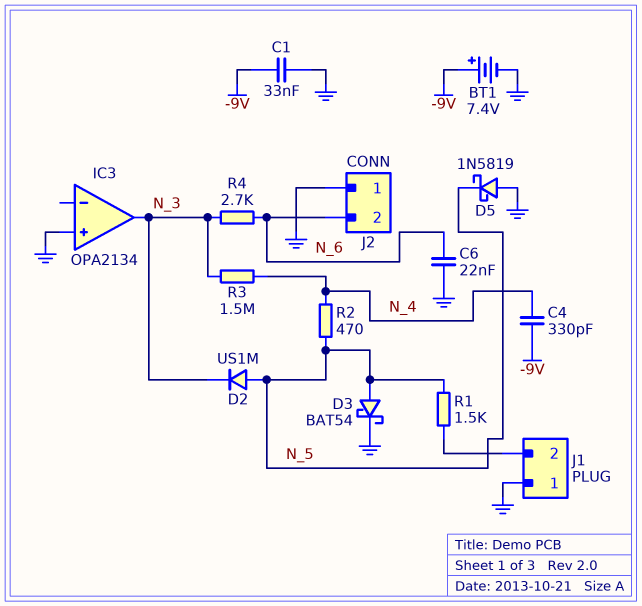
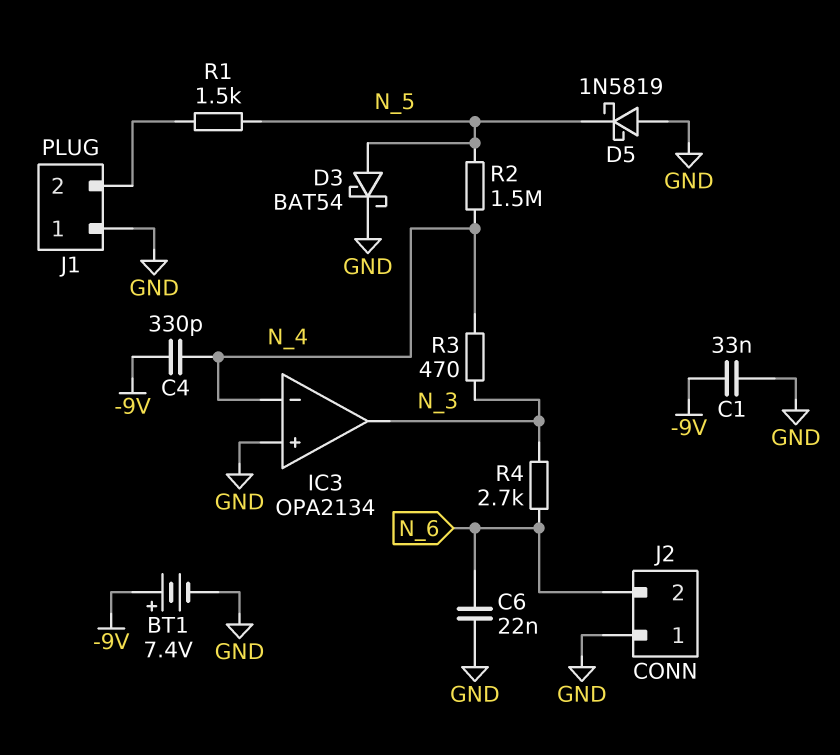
D2: diode US1M (A N_5, K N_3) -> none
IC3 pin in-: none -> N_4
R2: 470 (N_4, N_5) -> 1.5M (N_4, N_5)
R3: 1.5M (N_3, N_4) -> 470 (N_3, N_4)

